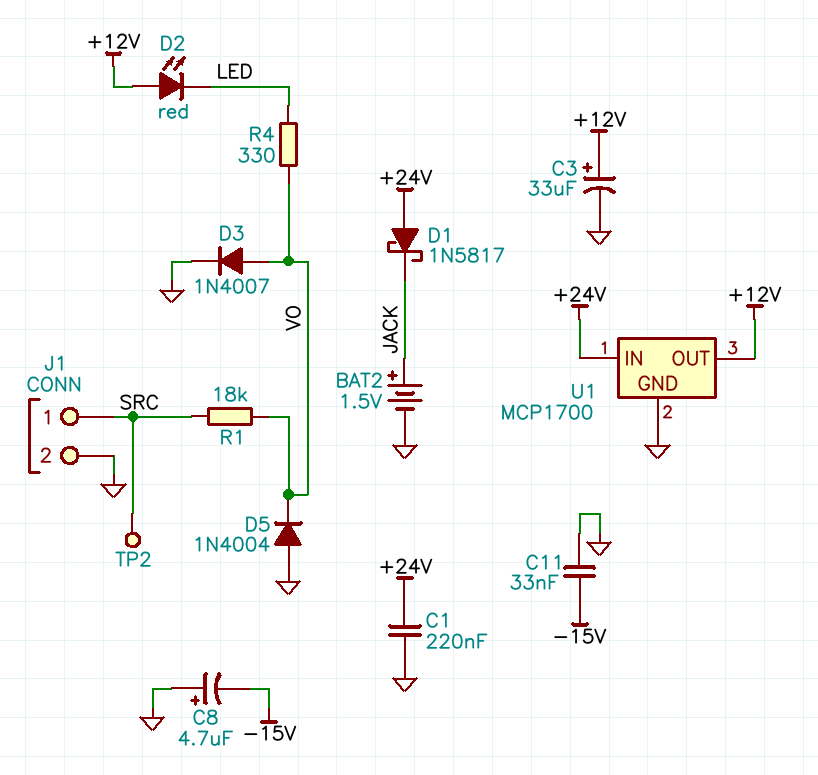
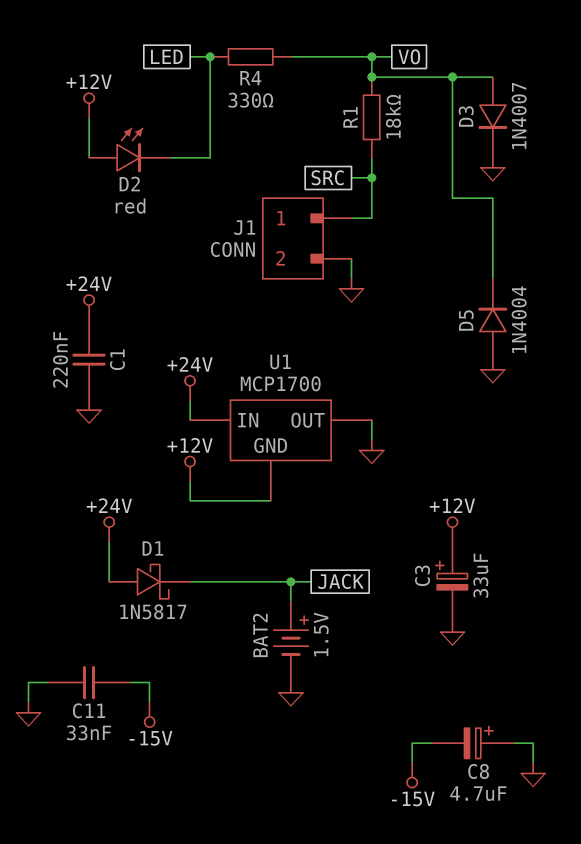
TP2: test point (SRC) -> none
U1 pin GND: GND -> +12V
U1 pin OUT: +12V -> GND

